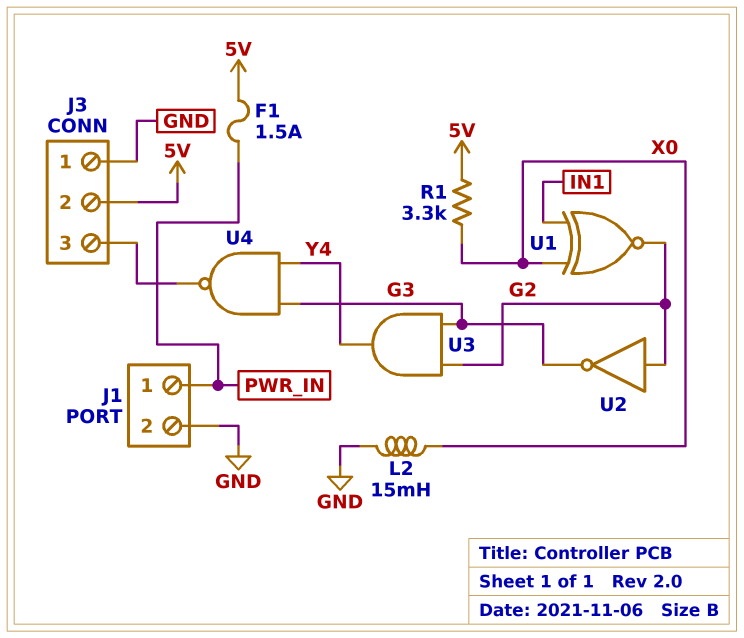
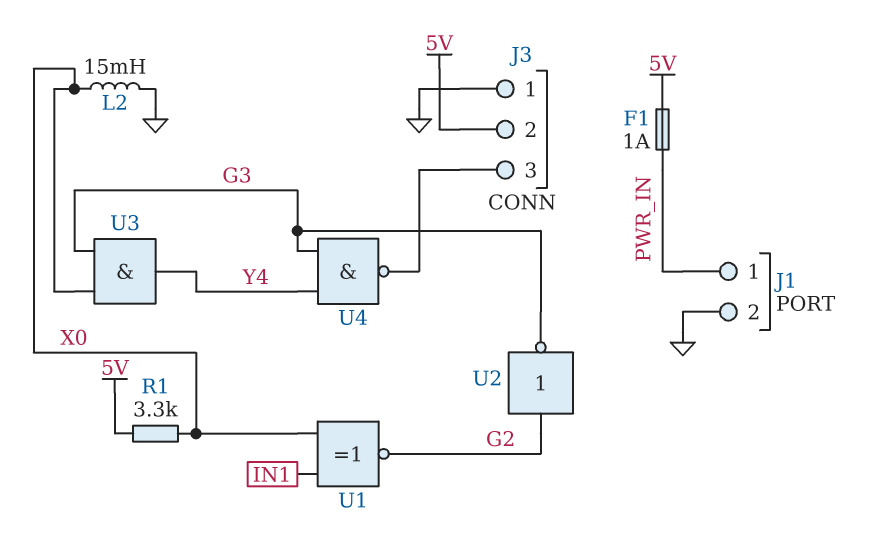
F1: 1.5A (5V, PWR_IN) -> 1A (5V, PWR_IN)
U3: AND (in G2, in G3, out Y4) -> AND (in G3, in X0, out Y4)

